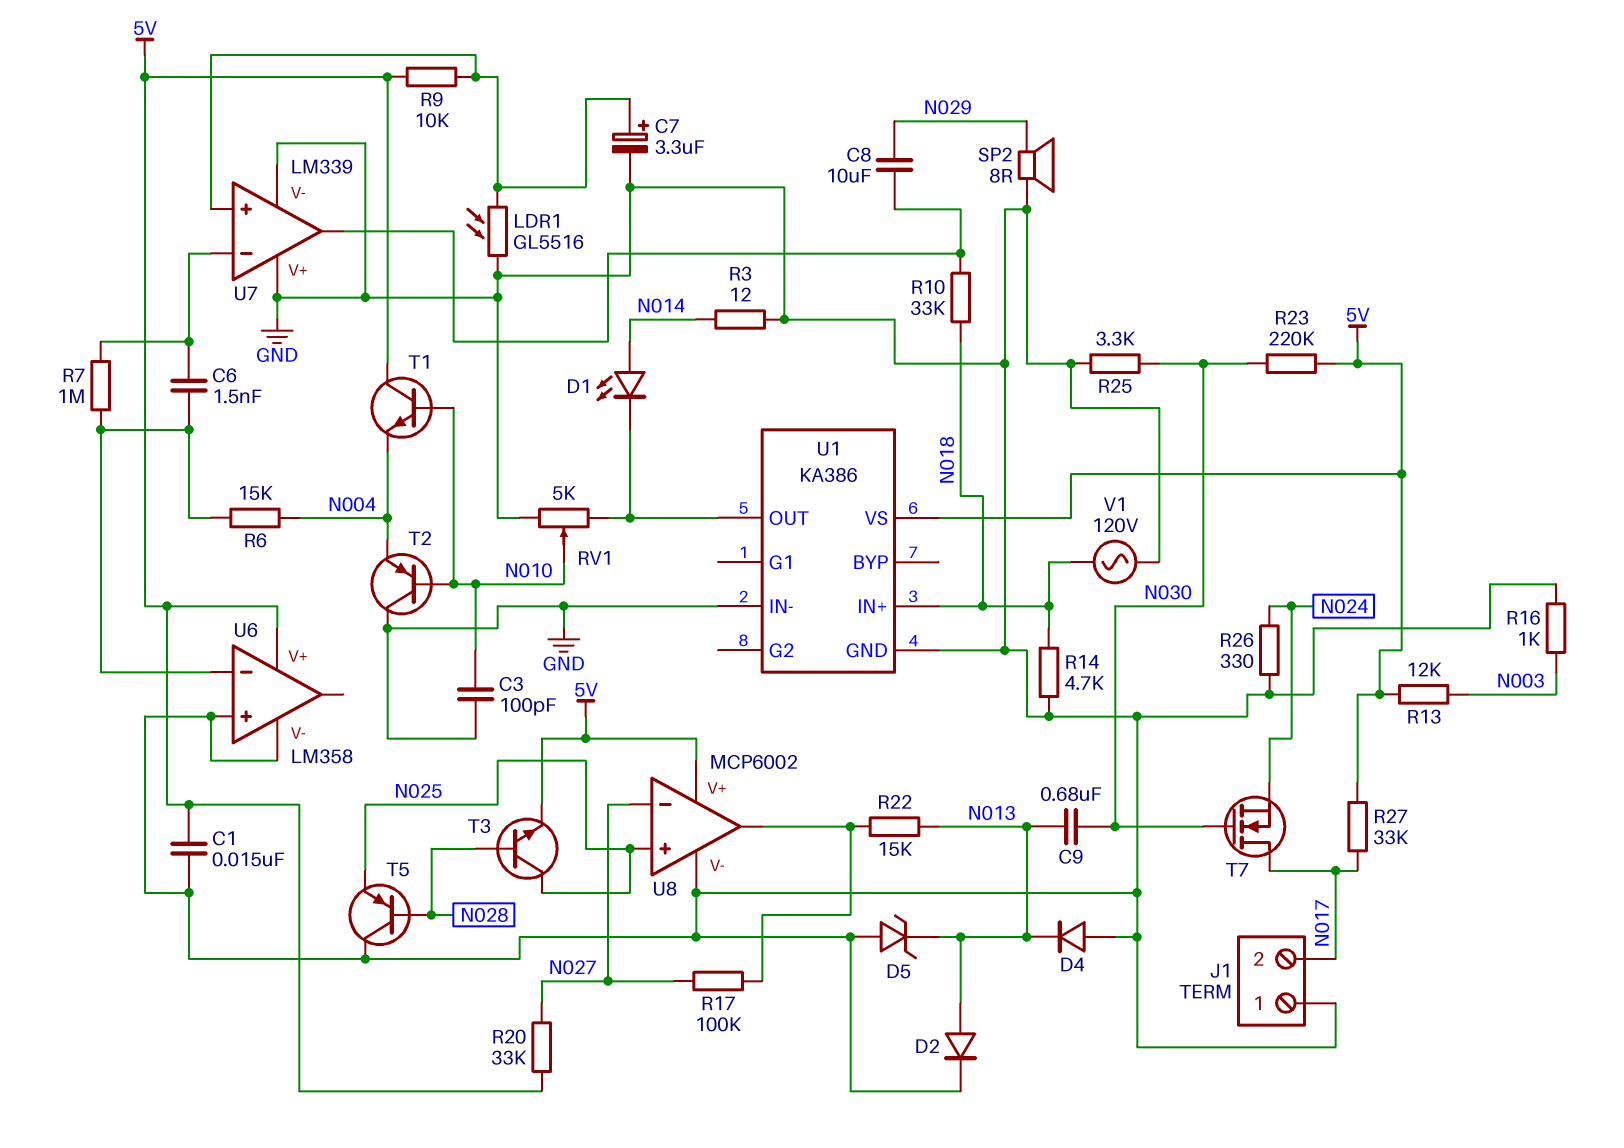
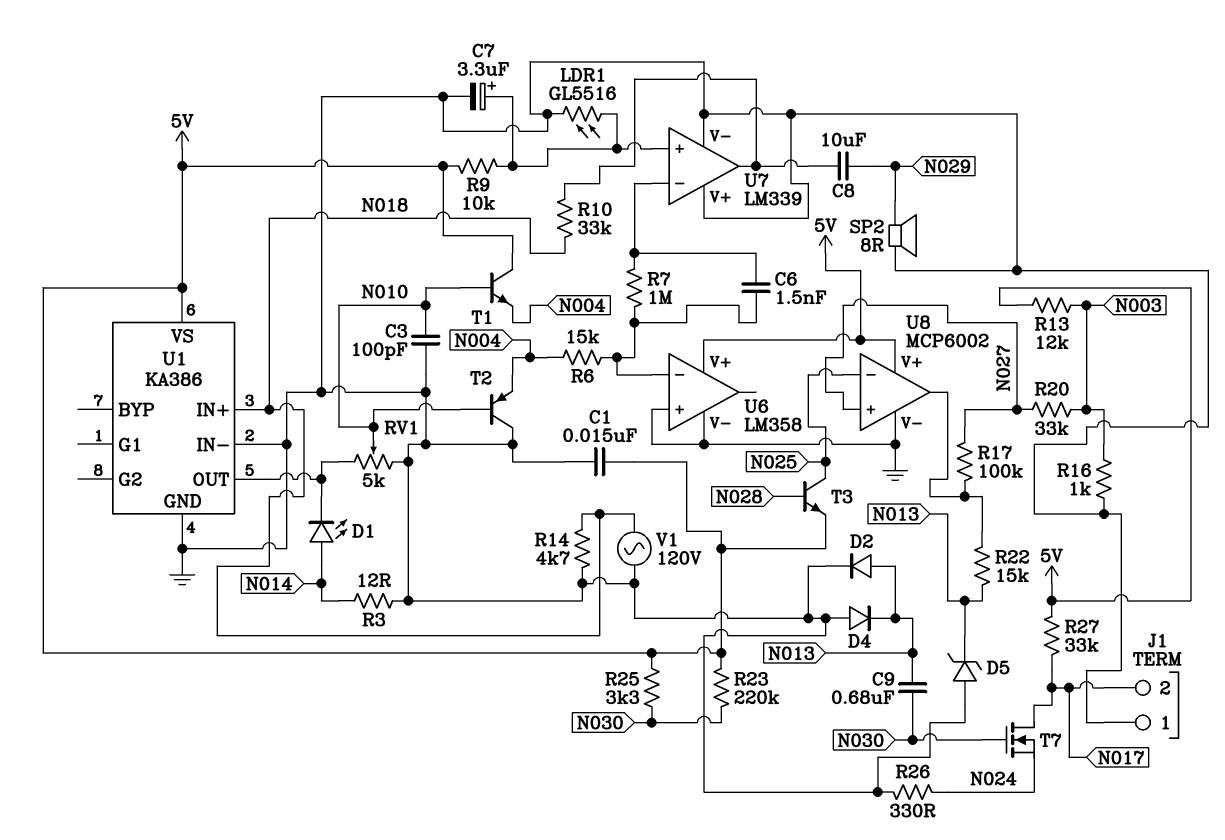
R20: 33k (5V, N027) -> 33k (N003, N027)
R25: 3.3k (GND, N030) -> 3.3k (5V, N030)
T5: PNP (B N028, C GND, E N025) -> none
U8 pin in+: N025 -> N027
U8 pin in-: N027 -> N025

